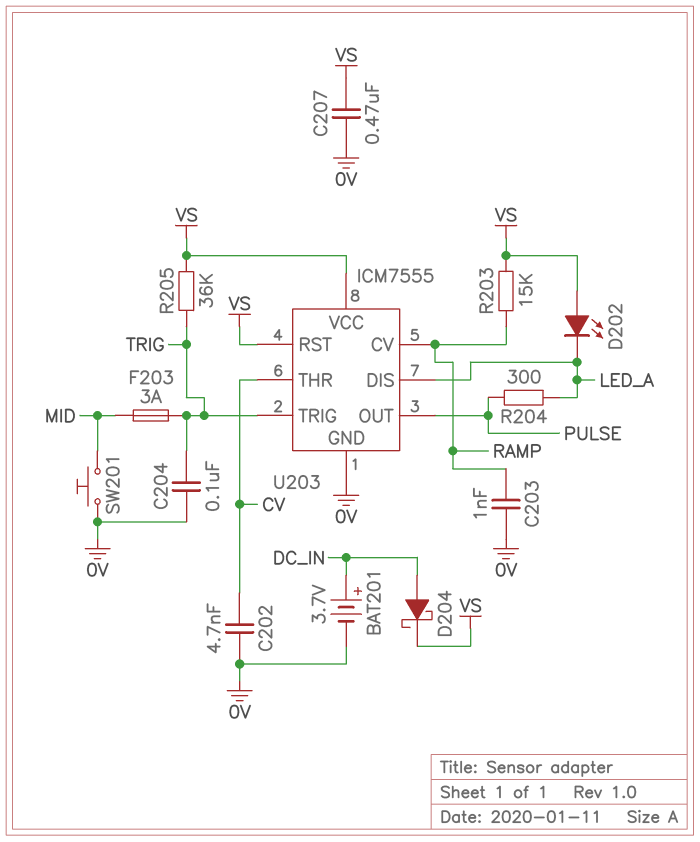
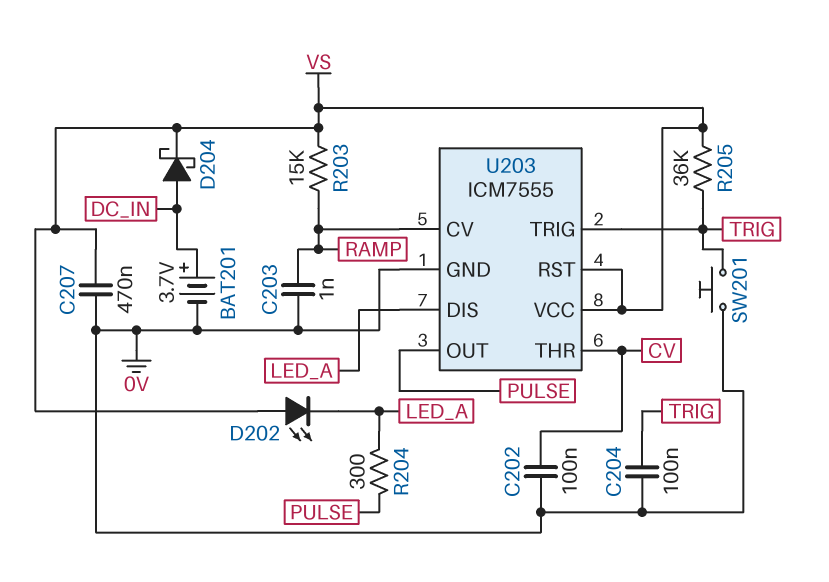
C202: 4.7nF (0V, CV) -> 100nF (0V, CV)
F203: 3A (MID, TRIG) -> none
SW201: button (0V, MID) -> button (0V, TRIG)

